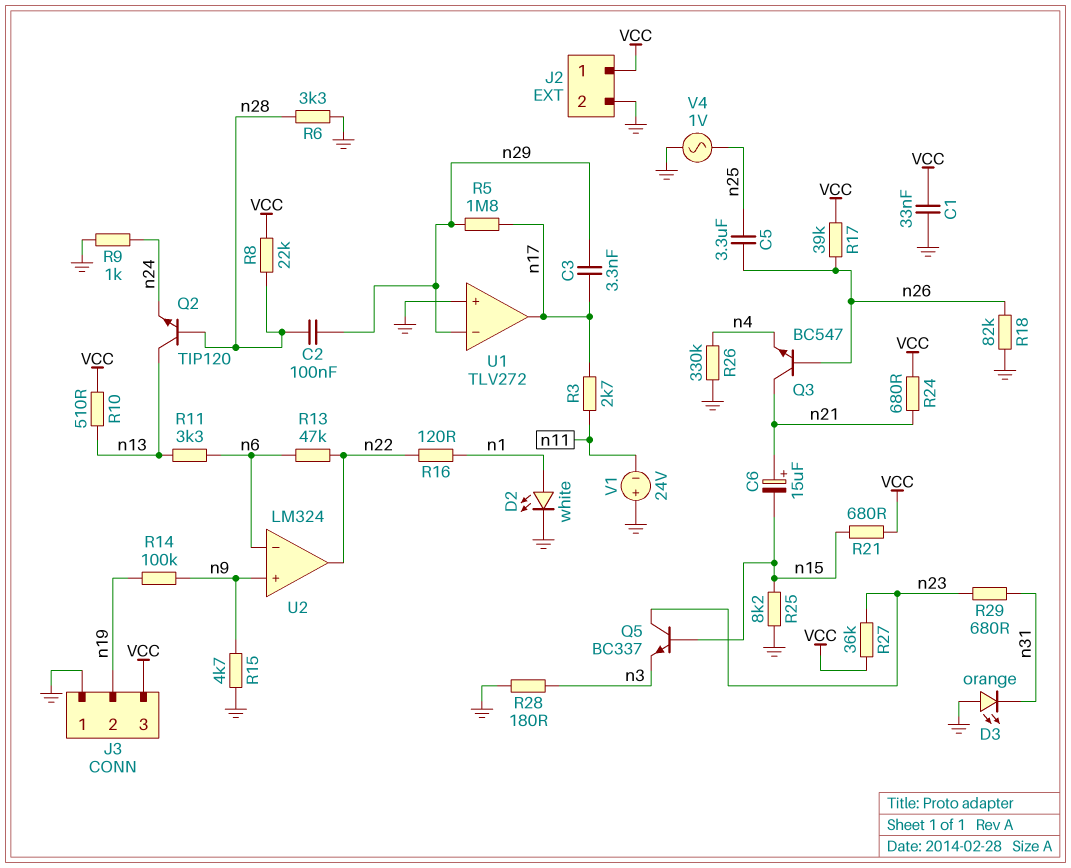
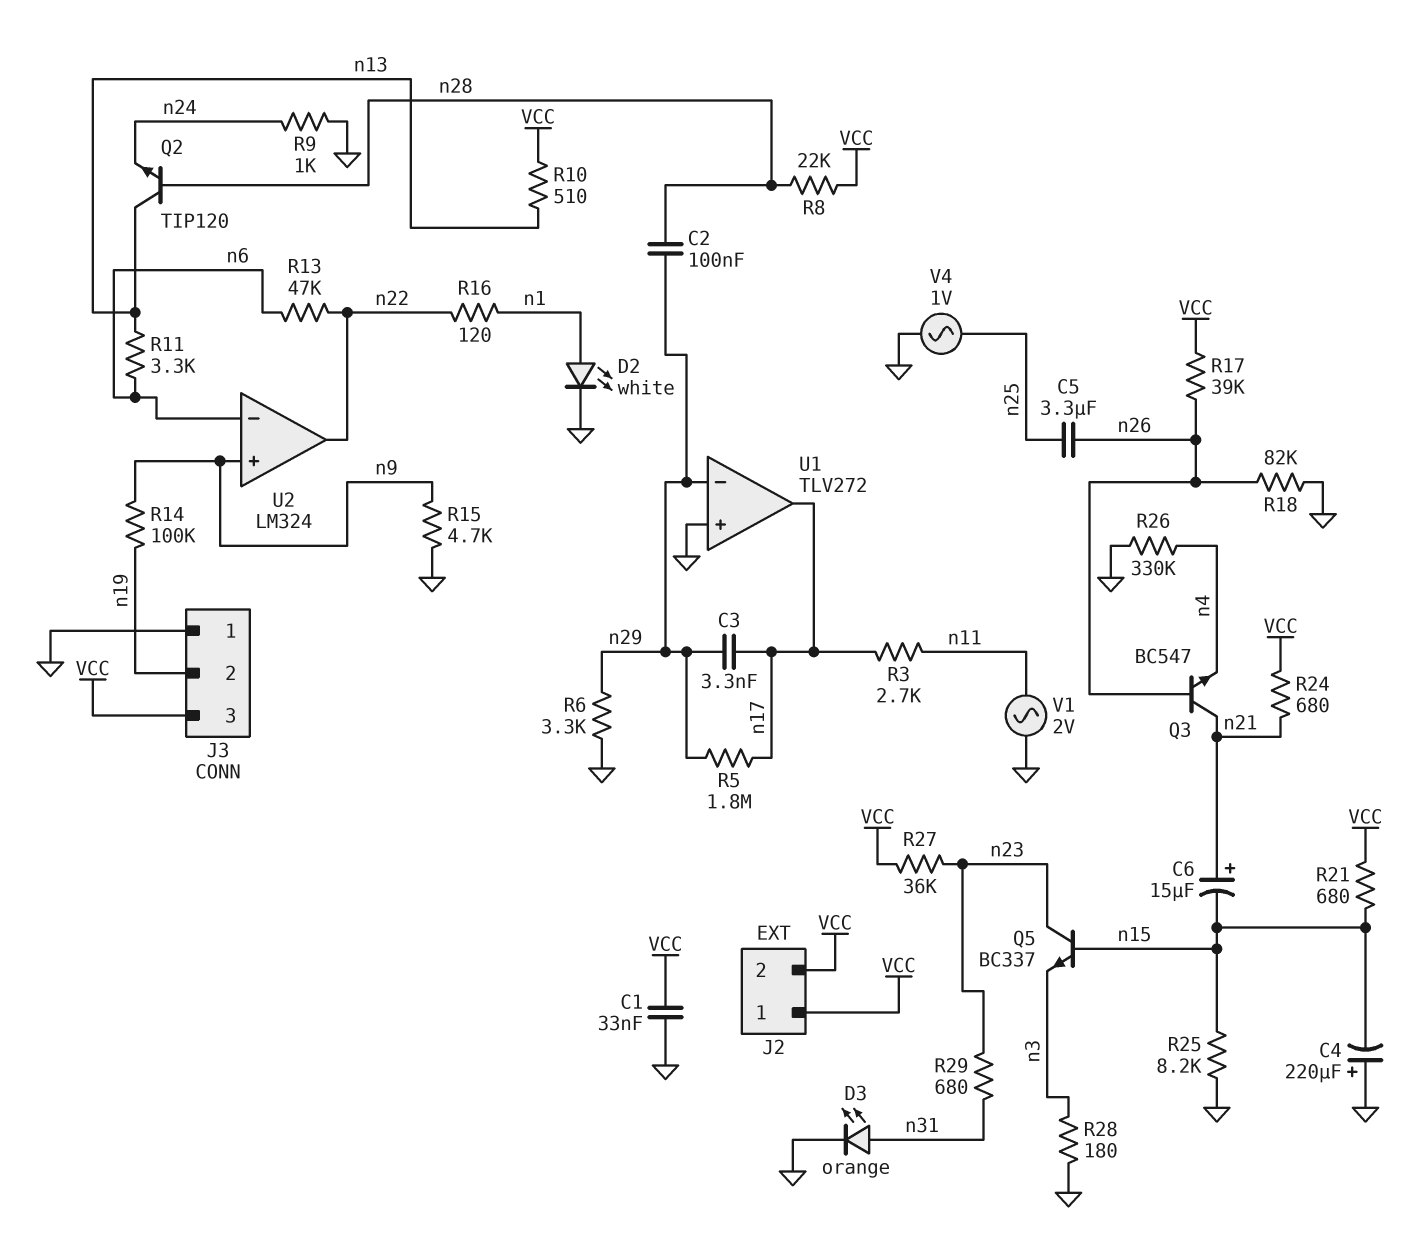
C4: none -> 220uF (plus GND, minus n15)
D3: LED orange (A GND, K n31) -> LED orange (A n31, K GND)
J2 pin 2: GND -> VCC
R6: 3.3k (GND, n28) -> 3.3k (GND, n29)
V1: 24V (plus GND, minus n11) -> AC 2V (GND, n11)

